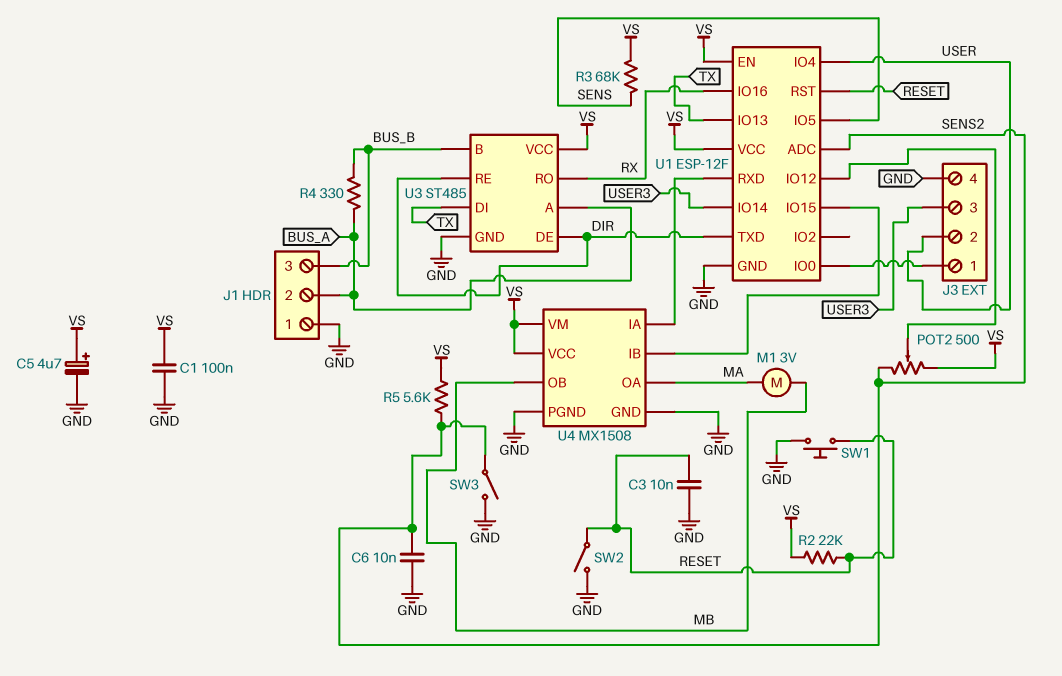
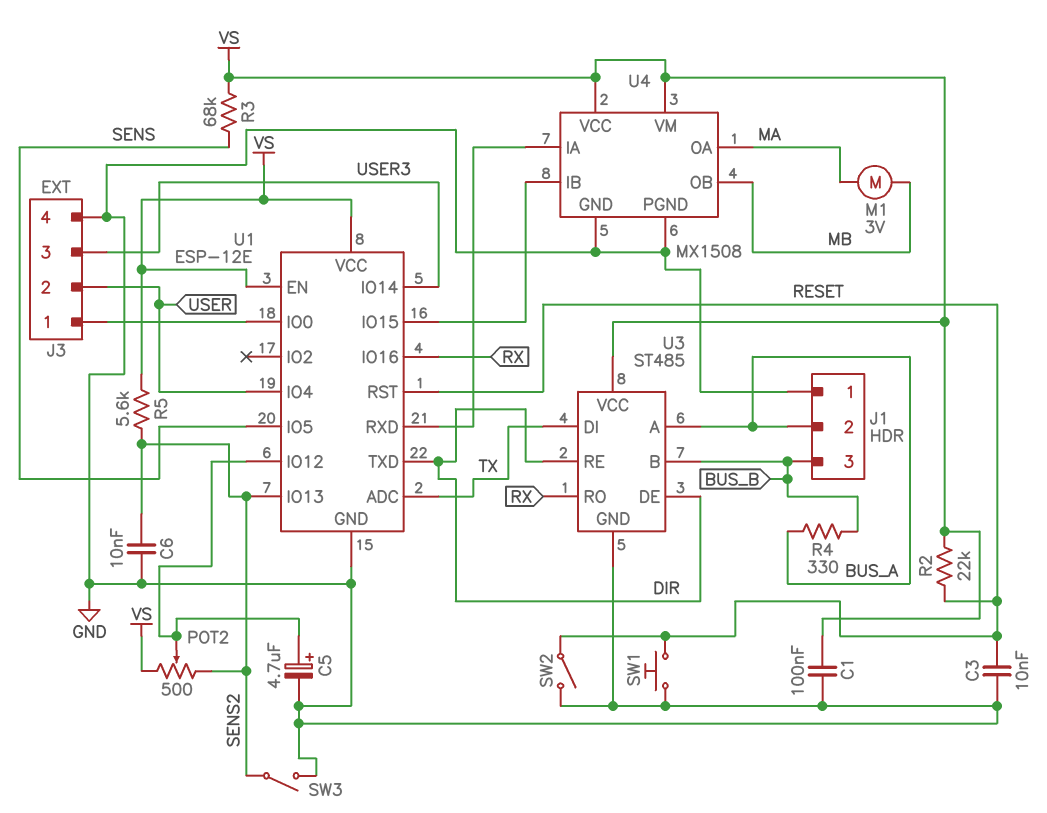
C5: 4.7uF (plus VS, minus GND) -> 4.7uF (plus U1/IO12, minus GND)
U1: ESP-12F -> ESP-12E
U1 pin ADC: SENS2 -> TX
U1 pin IO13: TX -> SENS2

